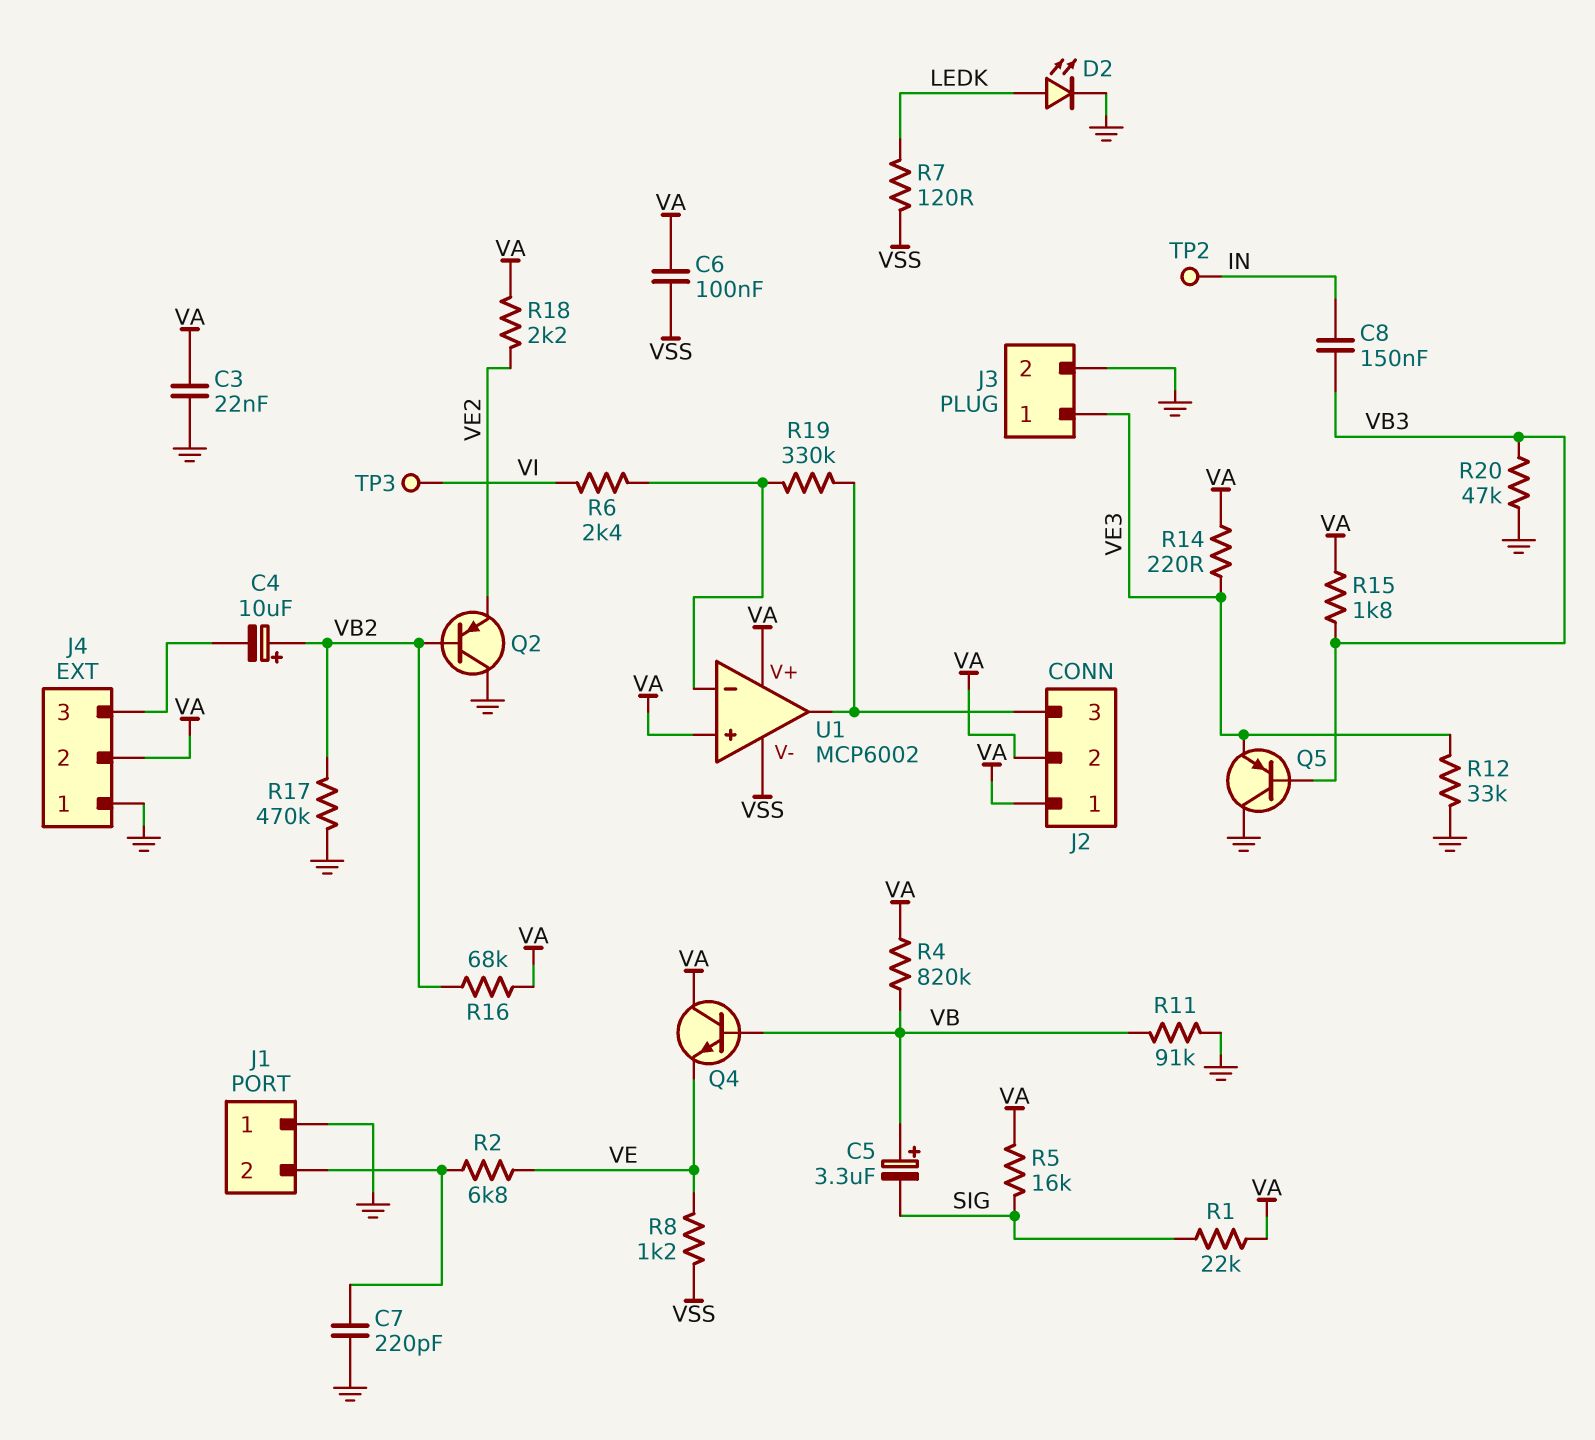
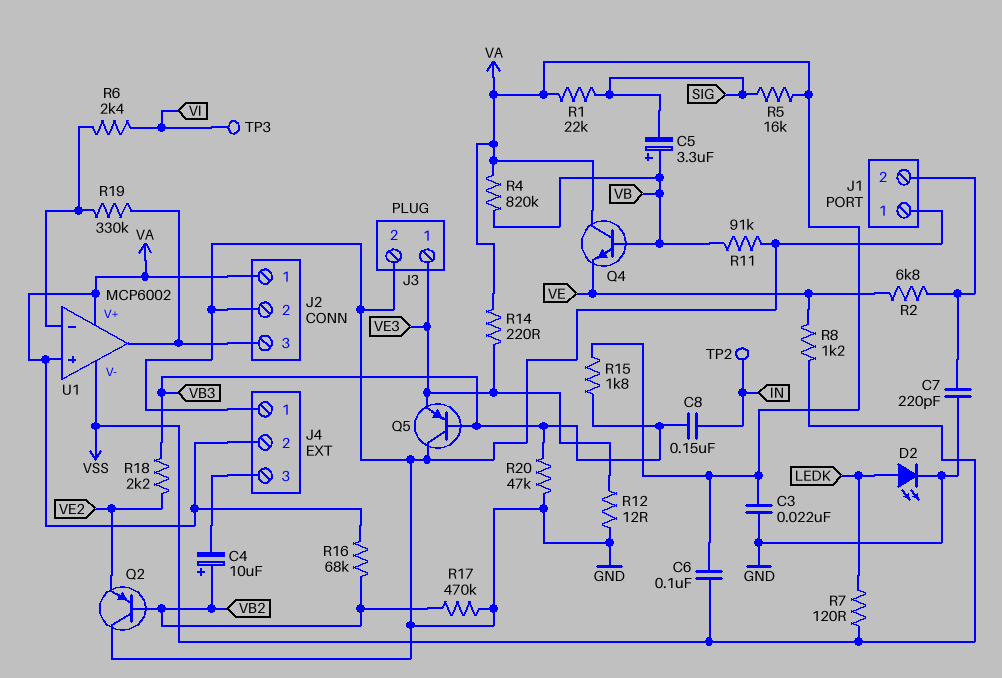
J2 pin 2: VA -> GND
R12: 33k (GND, VE3) -> 12 (GND, VE3)
R18: 2.2k (VA, VE2) -> 2.2k (VB3, VE2)

